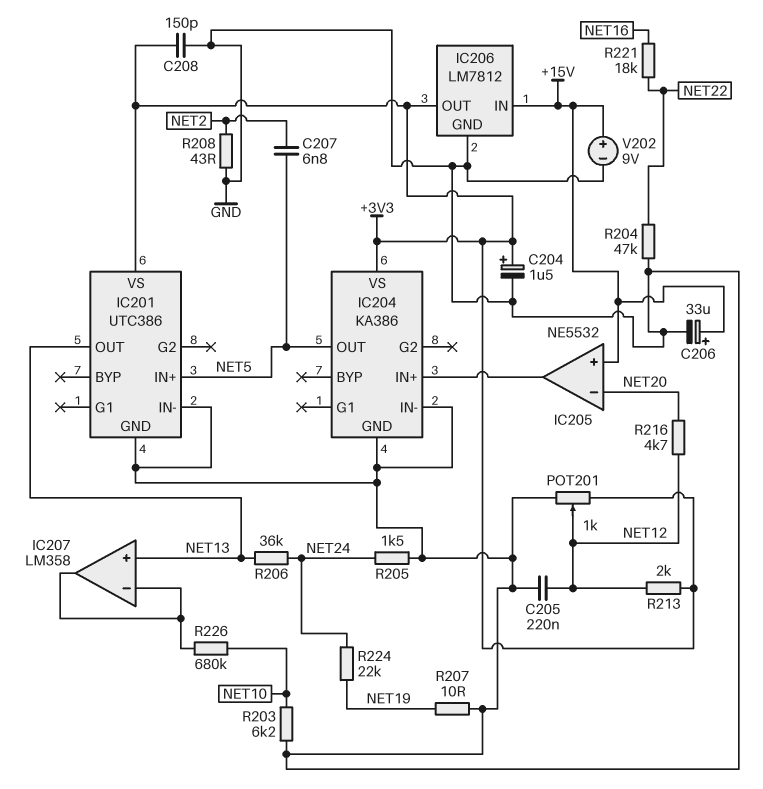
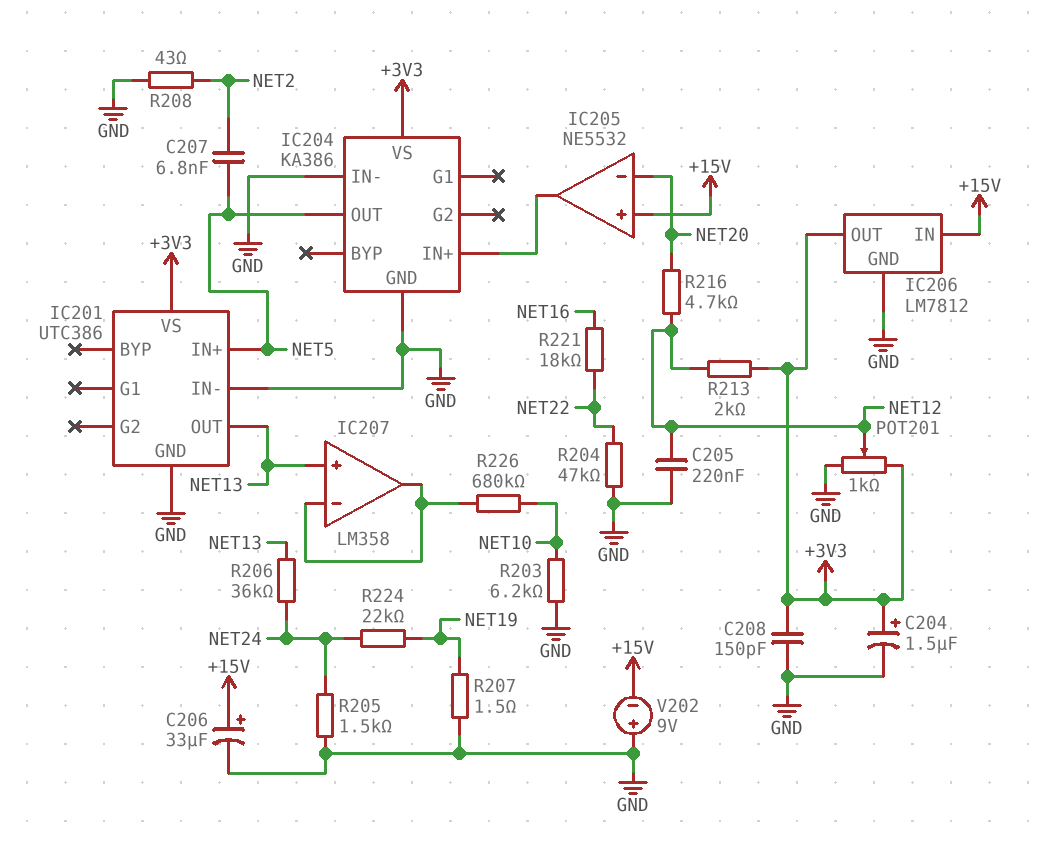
R207: 10 (GND, NET19) -> 1.5 (GND, NET19)
V202: 9V (plus +15V, minus GND) -> 9V (plus GND, minus +15V)

